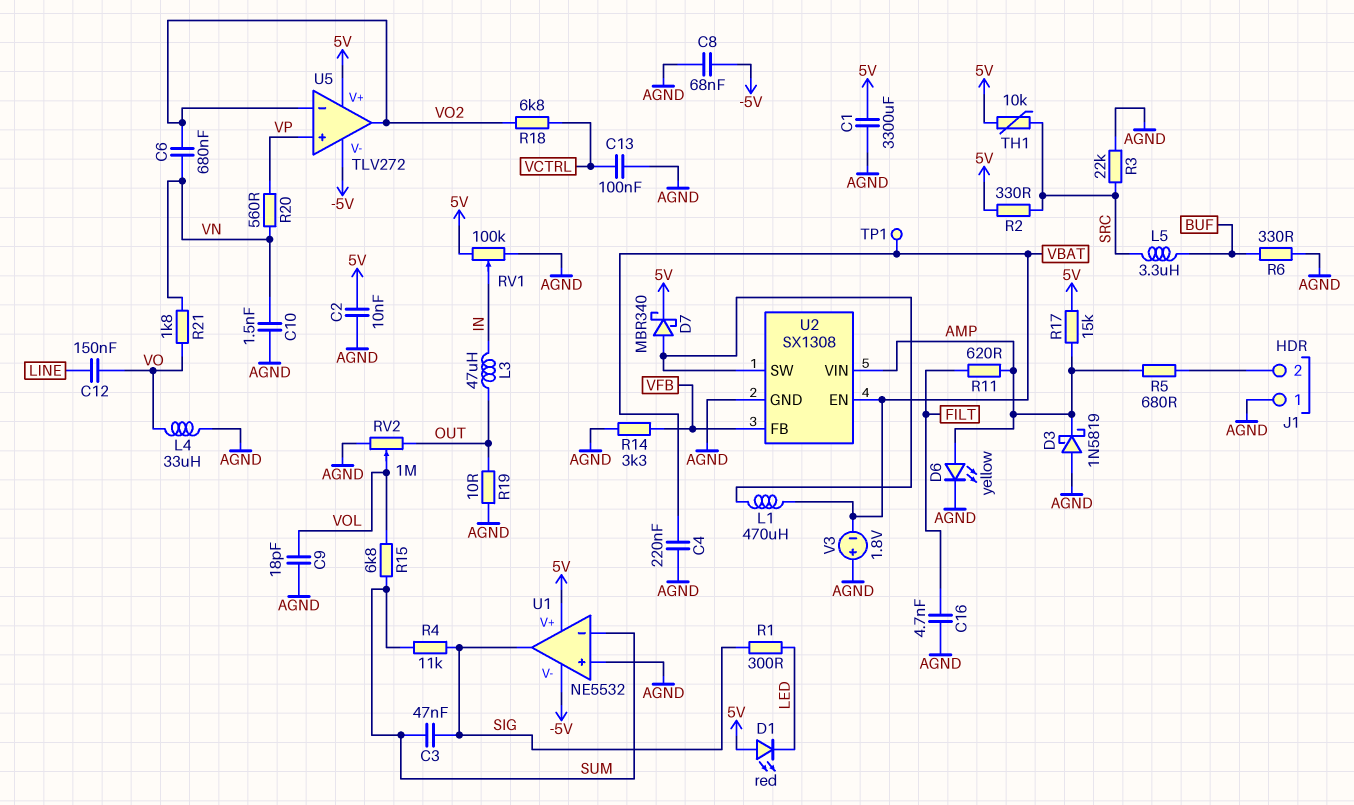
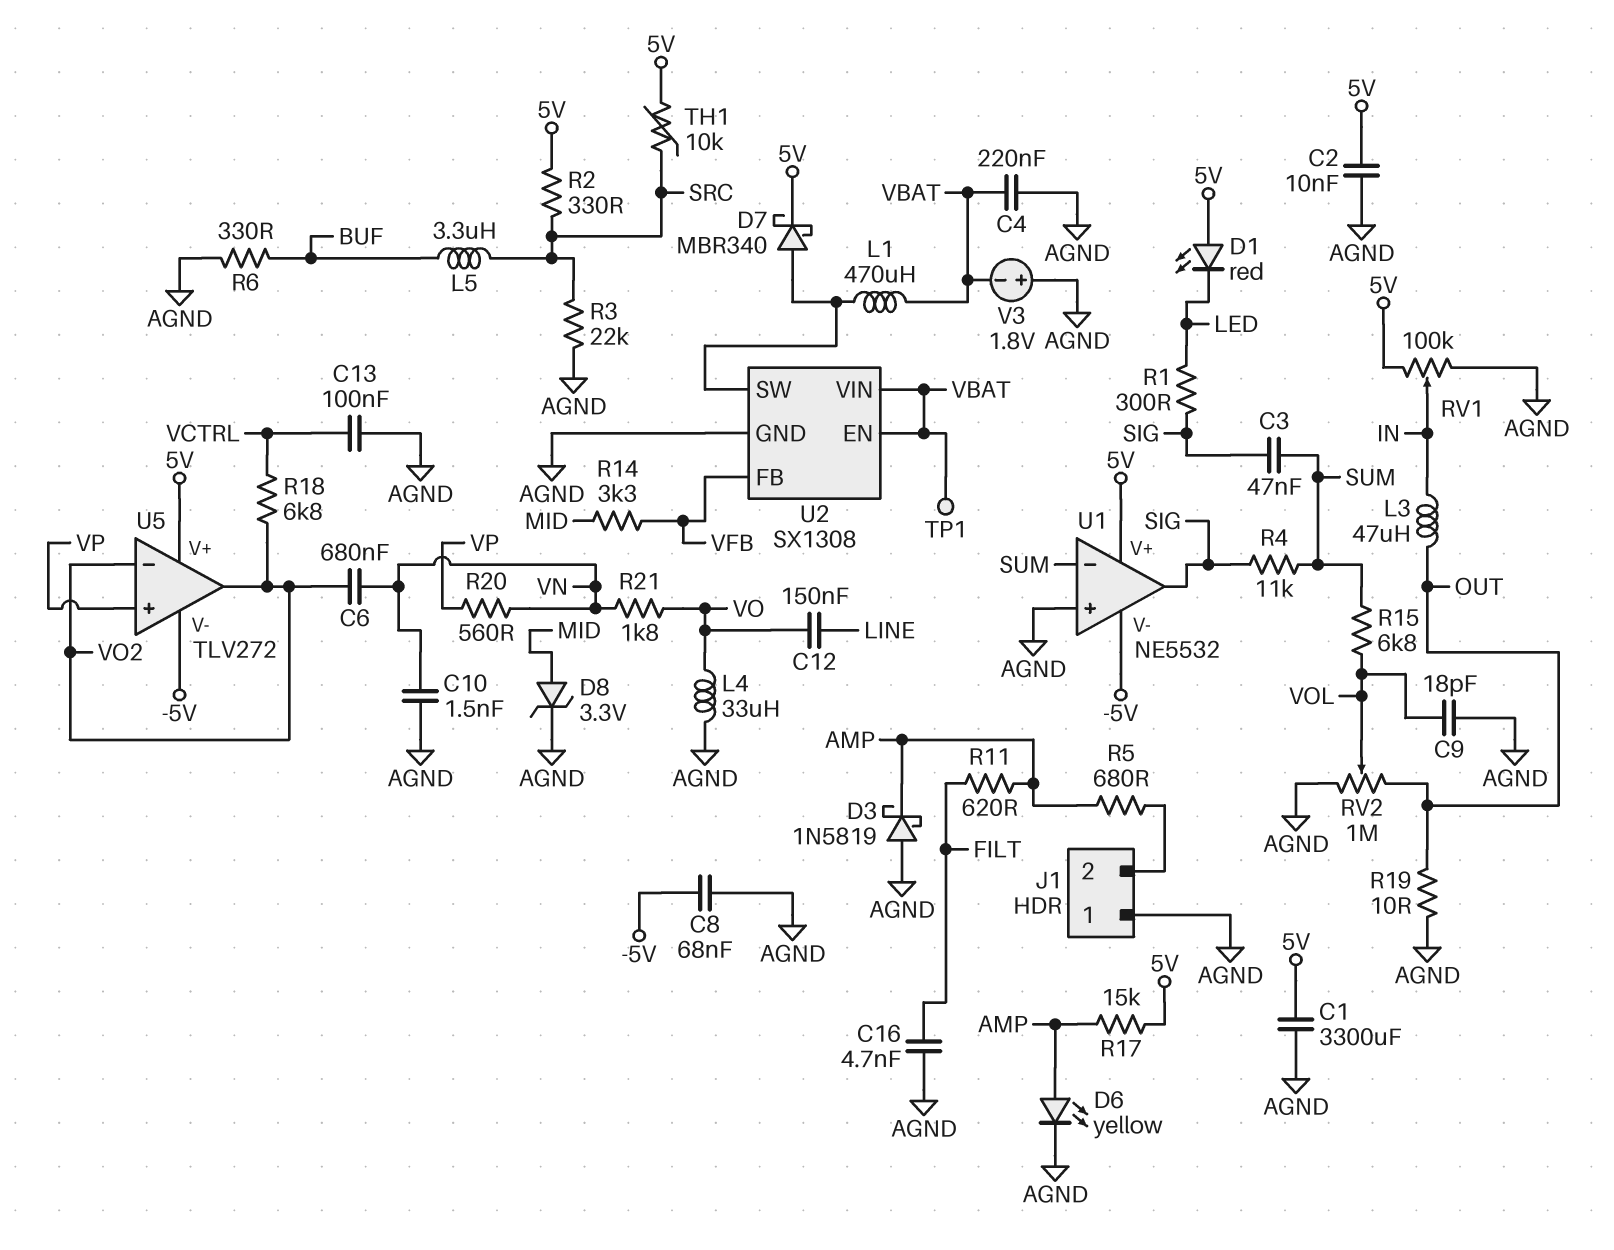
D8: none -> zener 3.3V (A MID, K AGND)
R14: 3.3k (AGND, VFB) -> 3.3k (MID, VFB)
U2 pin VIN: AMP -> VBAT

